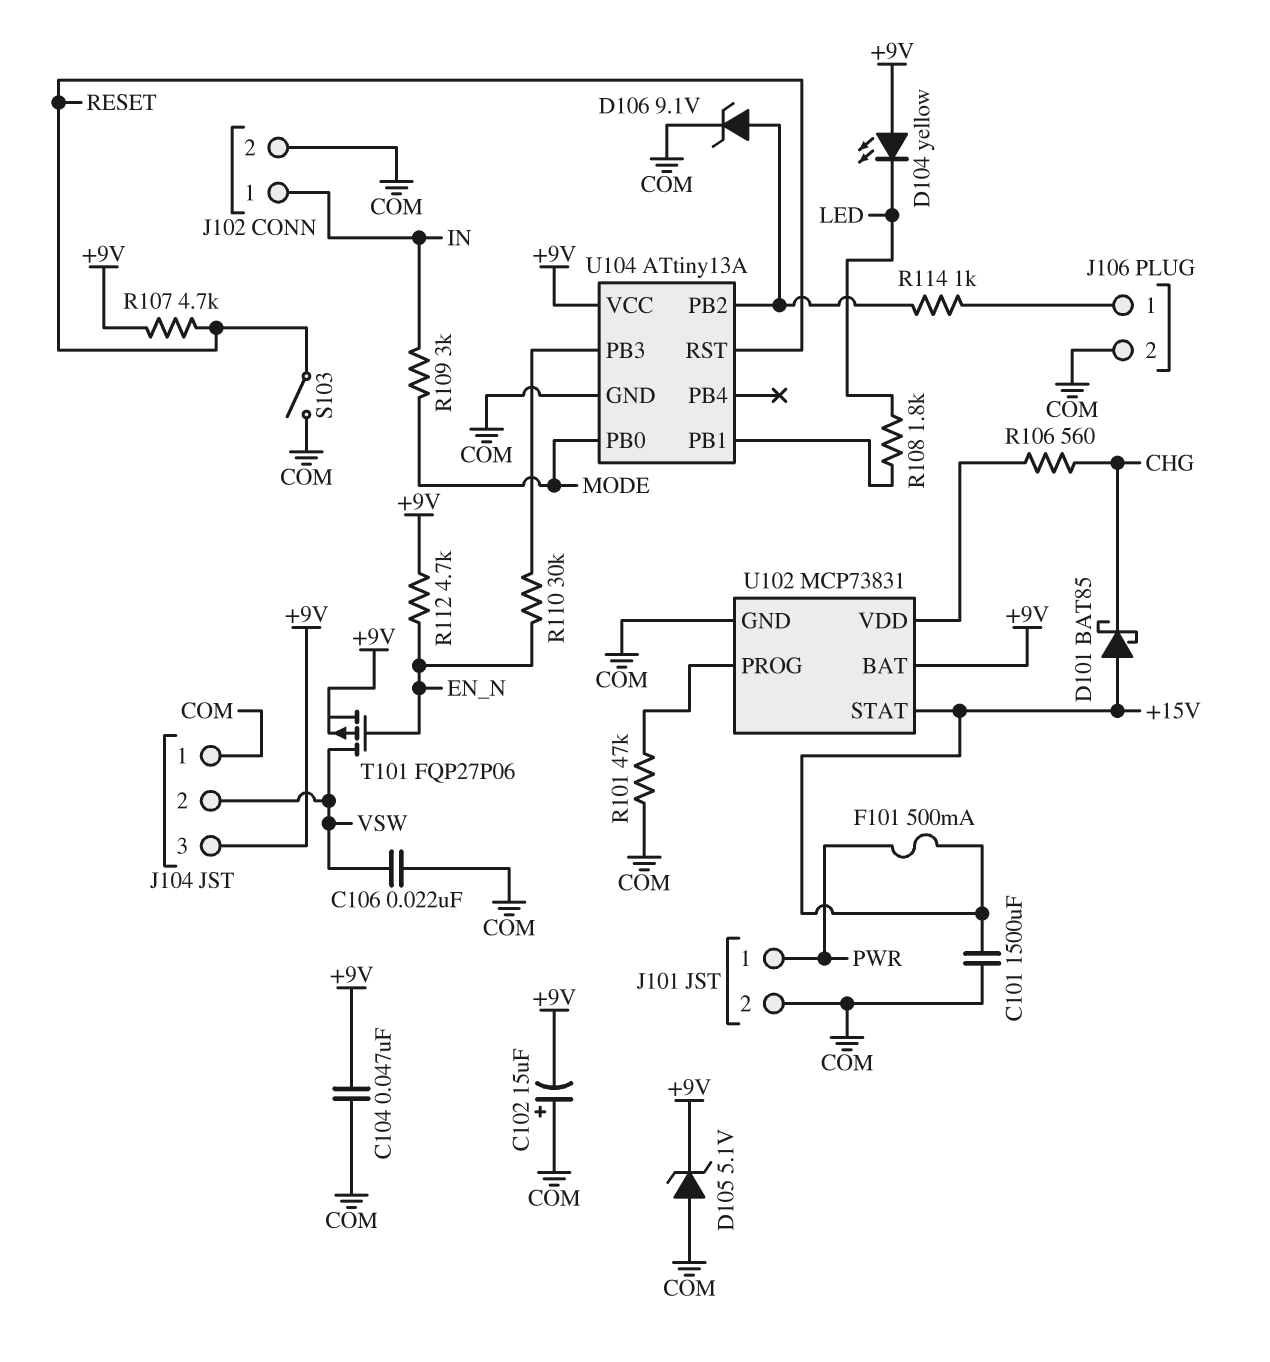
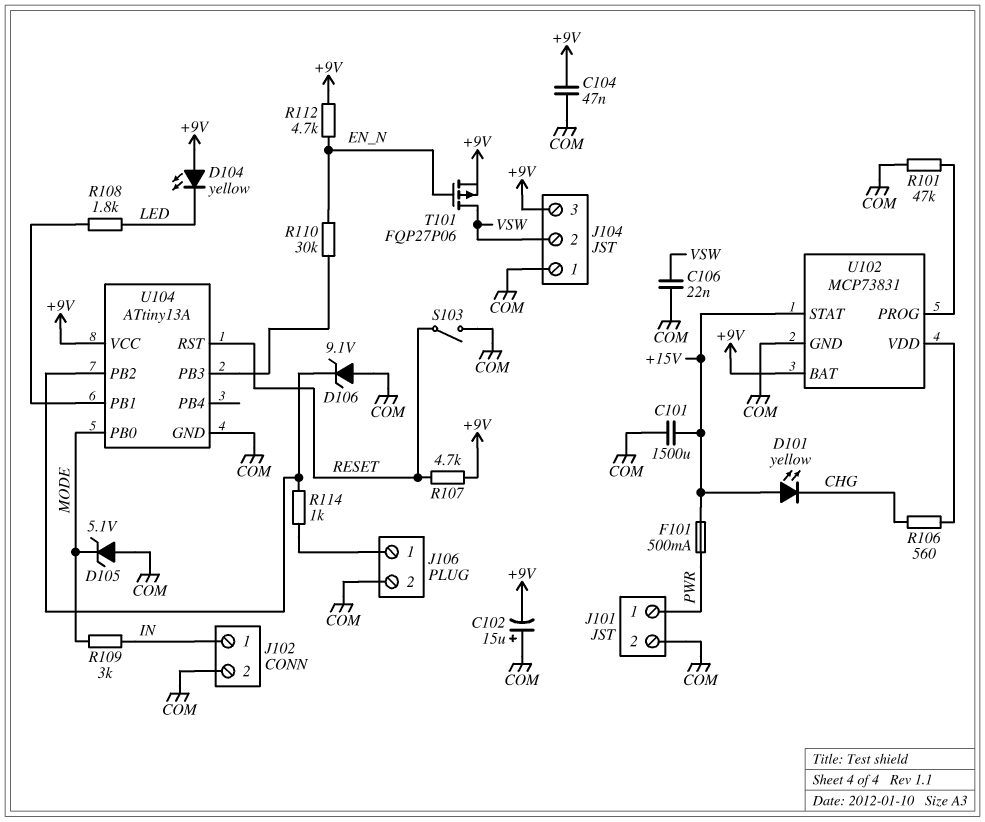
D101: schottky BAT85 (A +15V, K CHG) -> LED yellow (A +15V, K CHG)
D105: zener 5.1V (A COM, K +9V) -> zener 5.1V (A COM, K MODE)
D106: zener 9.1V (A U104/PB2, K COM) -> zener 9.1V (A COM, K U104/PB2)

